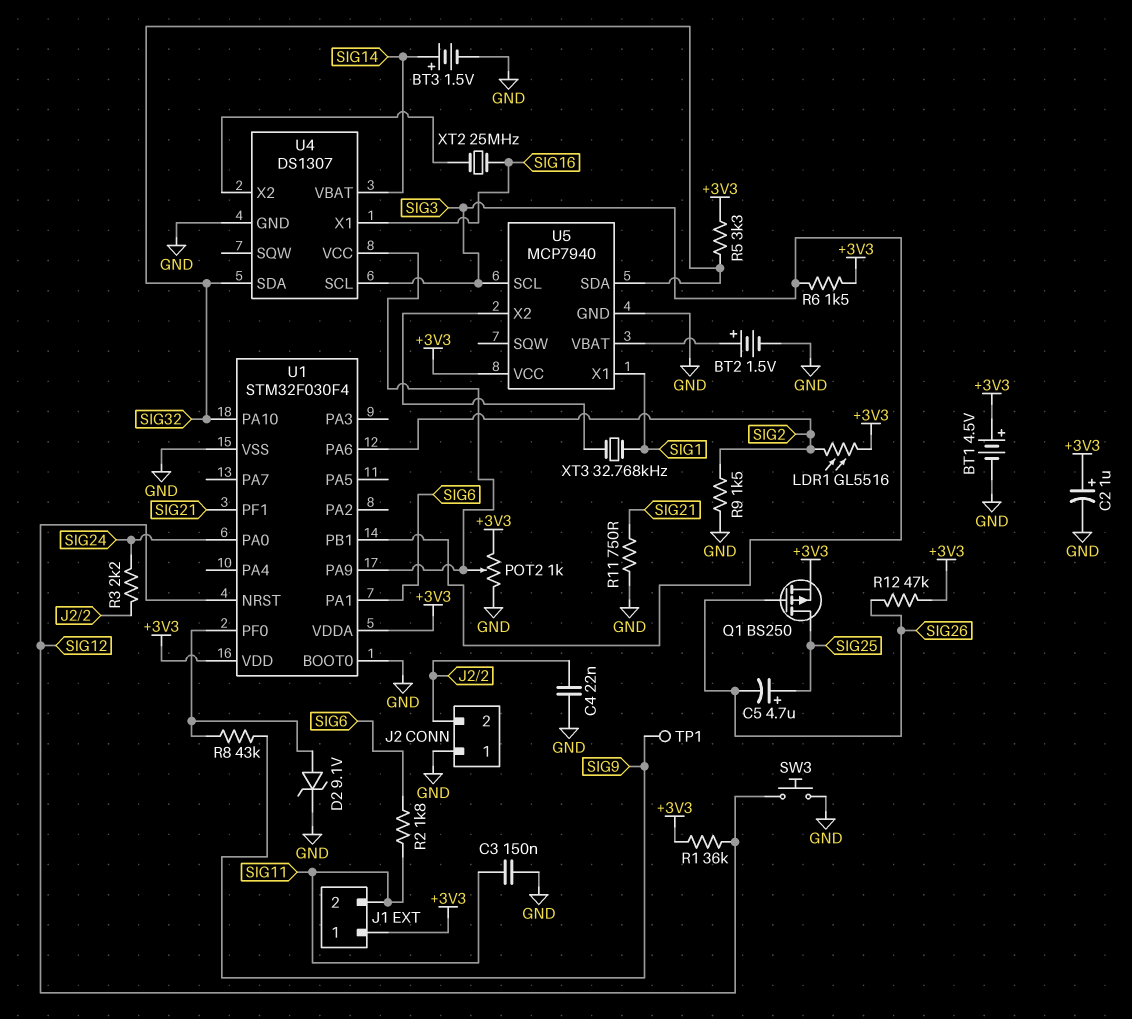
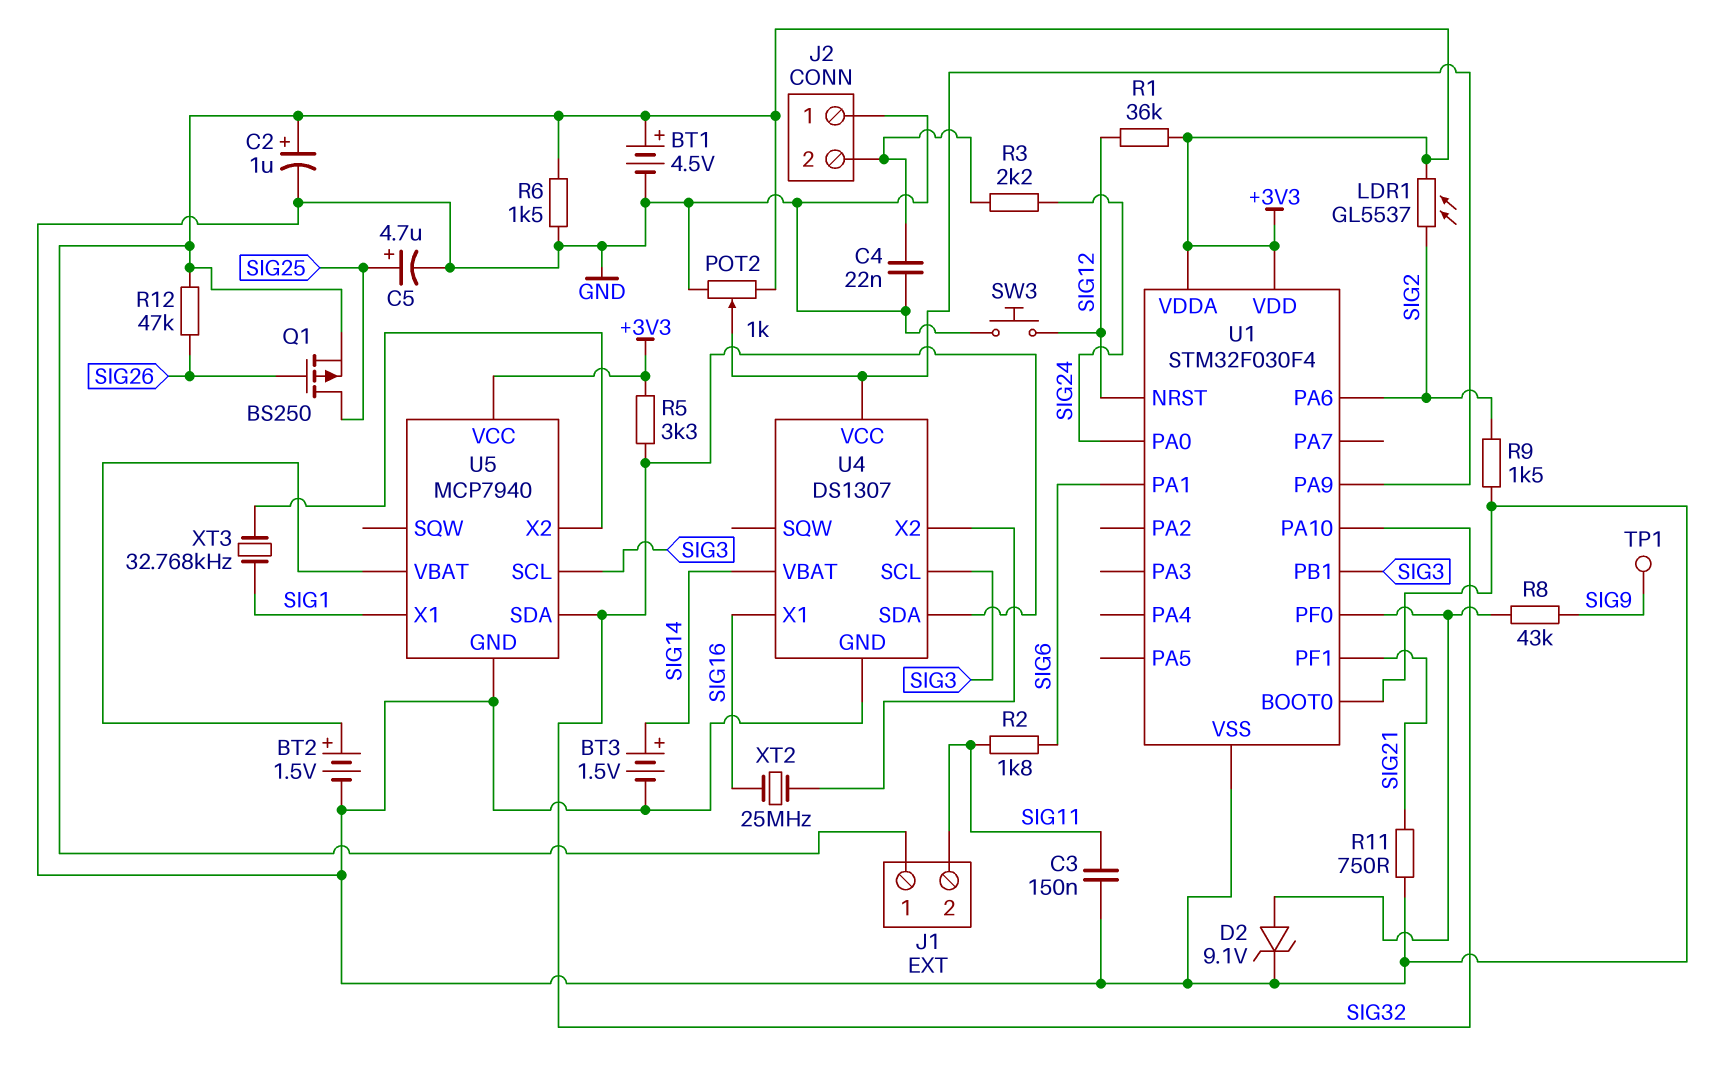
C5: 4.7uF (plus SIG25, minus SIG26) -> 4.7uF (plus SIG25, minus GND)
LDR1: GL5516 (+3V3, SIG2) -> GL5537 (+3V3, SIG2)
R6: 1.5k (+3V3, SIG3) -> 1.5k (+3V3, GND)

